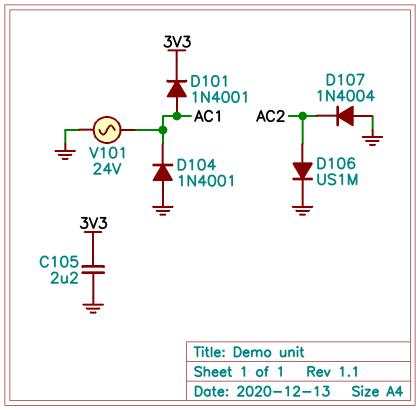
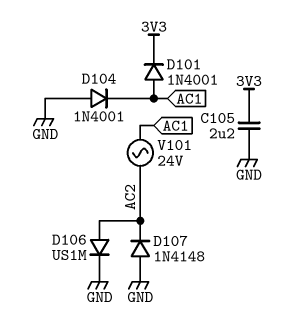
D107: diode 1N4004 (A GND, K AC2) -> diode 1N4148 (A GND, K AC2)
V101: AC 24V (AC1, GND) -> AC 24V (AC1, AC2)

